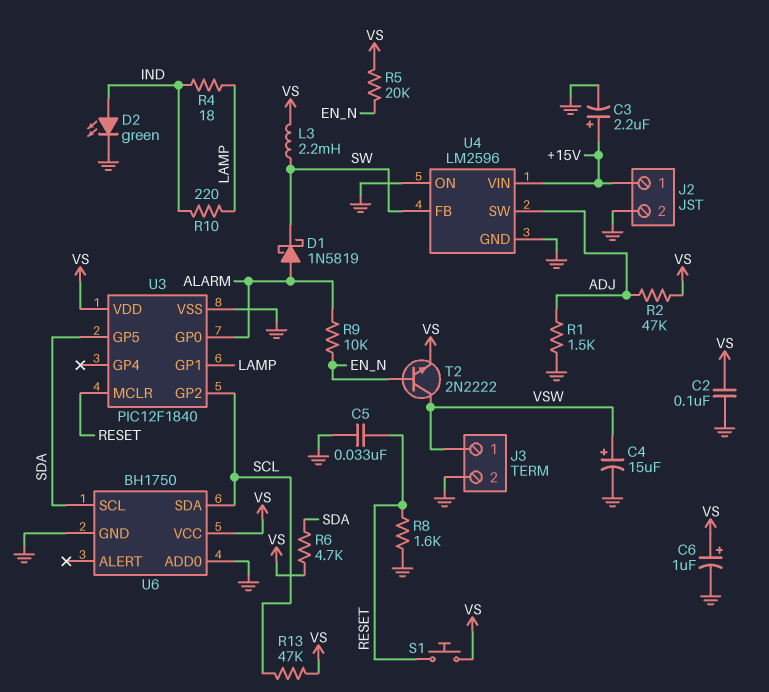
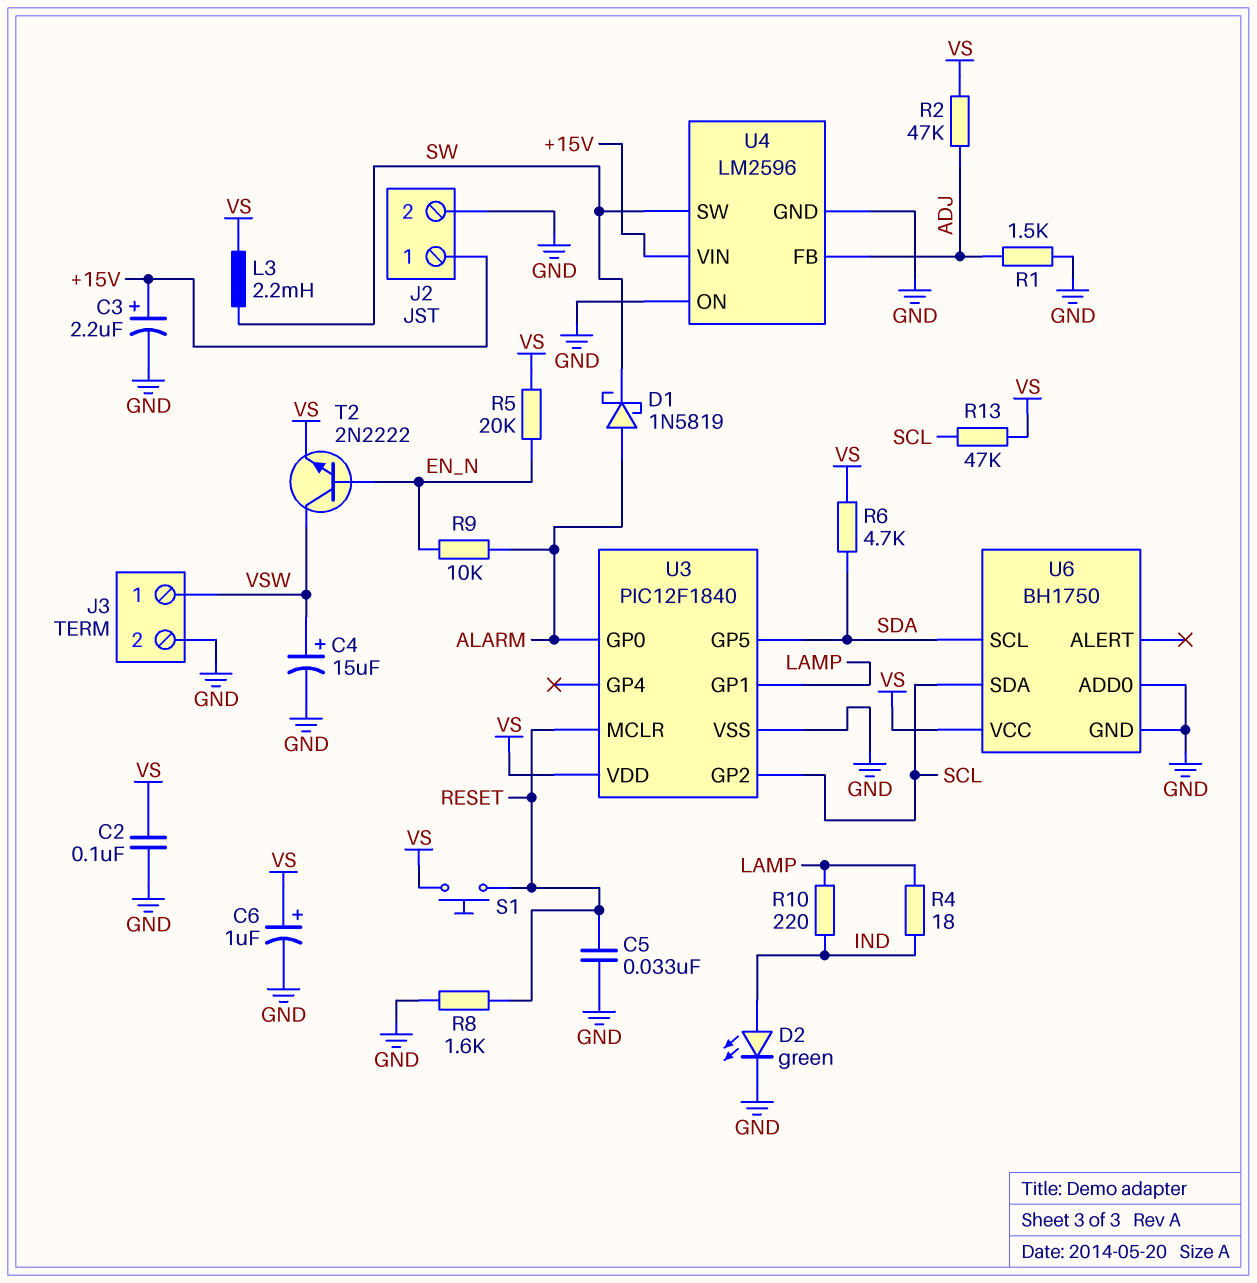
U4 pin FB: SW -> ADJ
U4 pin SW: ADJ -> SW

